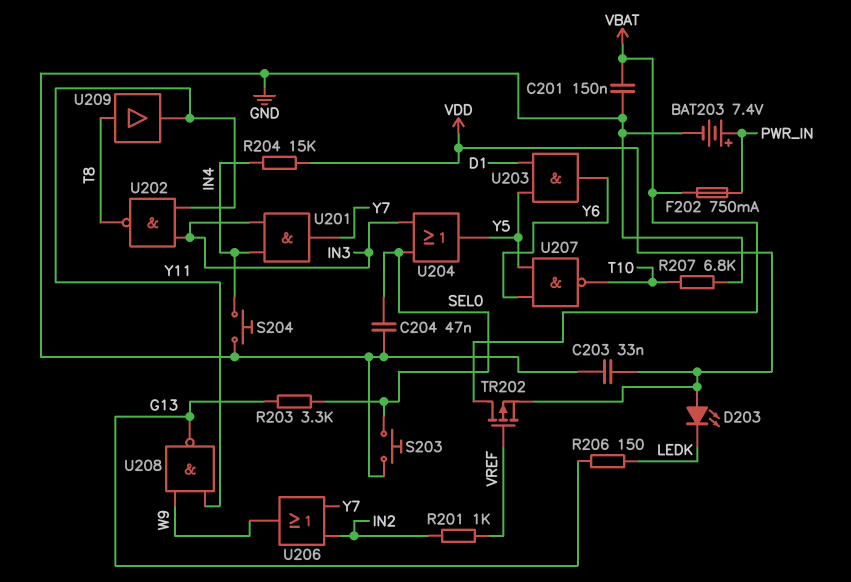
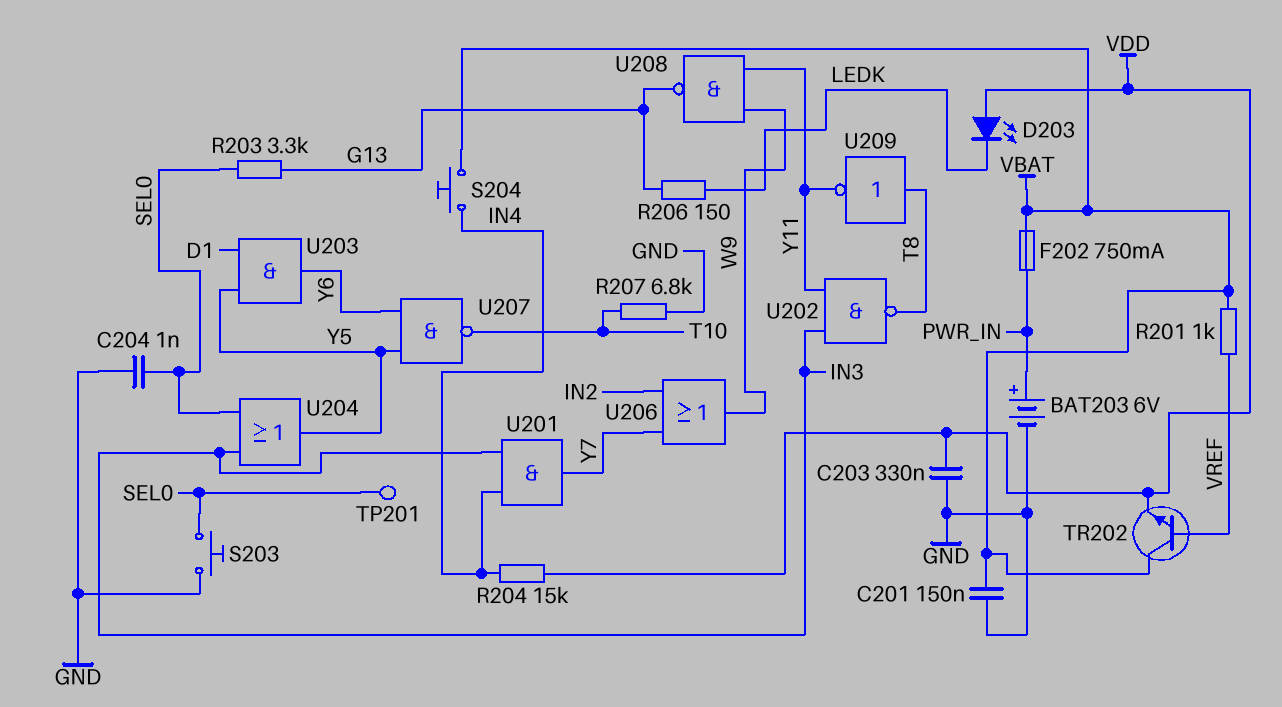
BAT203: 7.4V (plus PWR_IN, minus GND) -> 6V (plus PWR_IN, minus GND)
C203: 33nF (GND, VDD) -> 330nF (GND, VDD)
C204: 47nF (GND, SEL0) -> 1nF (GND, SEL0)
R201: 1k (IN2, VREF) -> 1k (VBAT, VREF)
S204: button (GND, IN4) -> button (IN4, VBAT)
TP201: none -> test point (SEL0)
TR202: PMOS (G VREF, D VBAT, S VDD) -> NPN (B VREF, C VBAT, E VDD)
U209: buffer (in T8, out Y11) -> NOT (in T8, out Y11)

